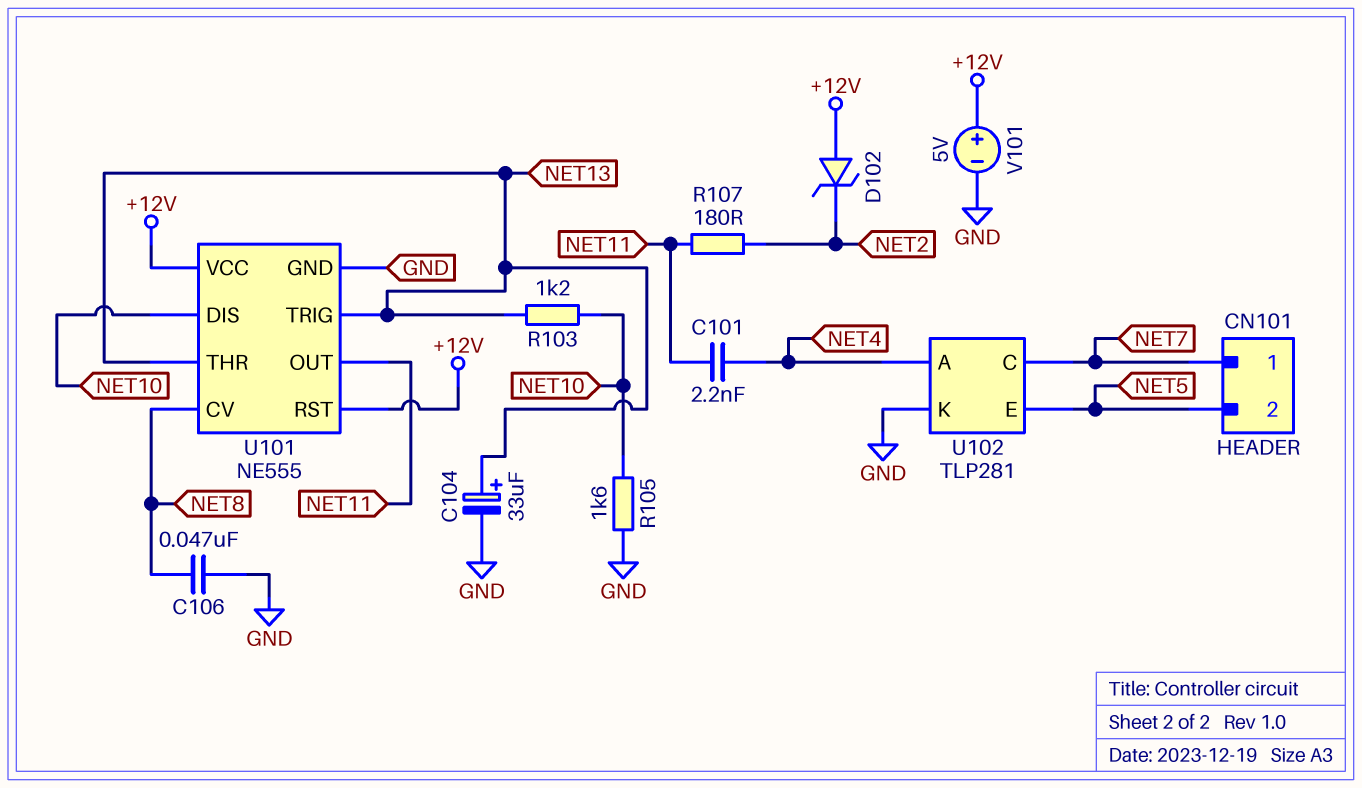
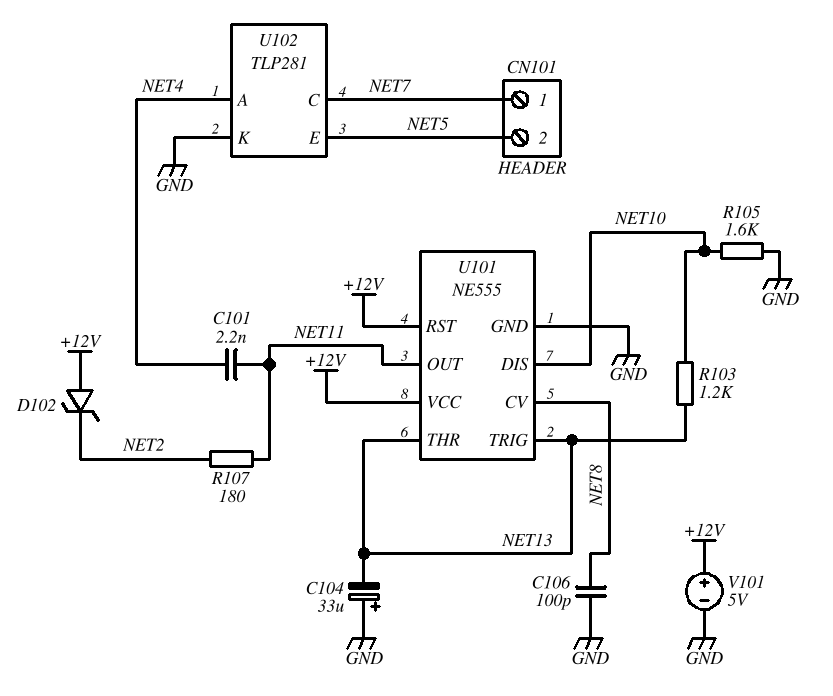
C104: 33uF (plus NET13, minus GND) -> 33uF (plus GND, minus NET13)
C106: 47nF (GND, NET8) -> 100pF (GND, NET8)

